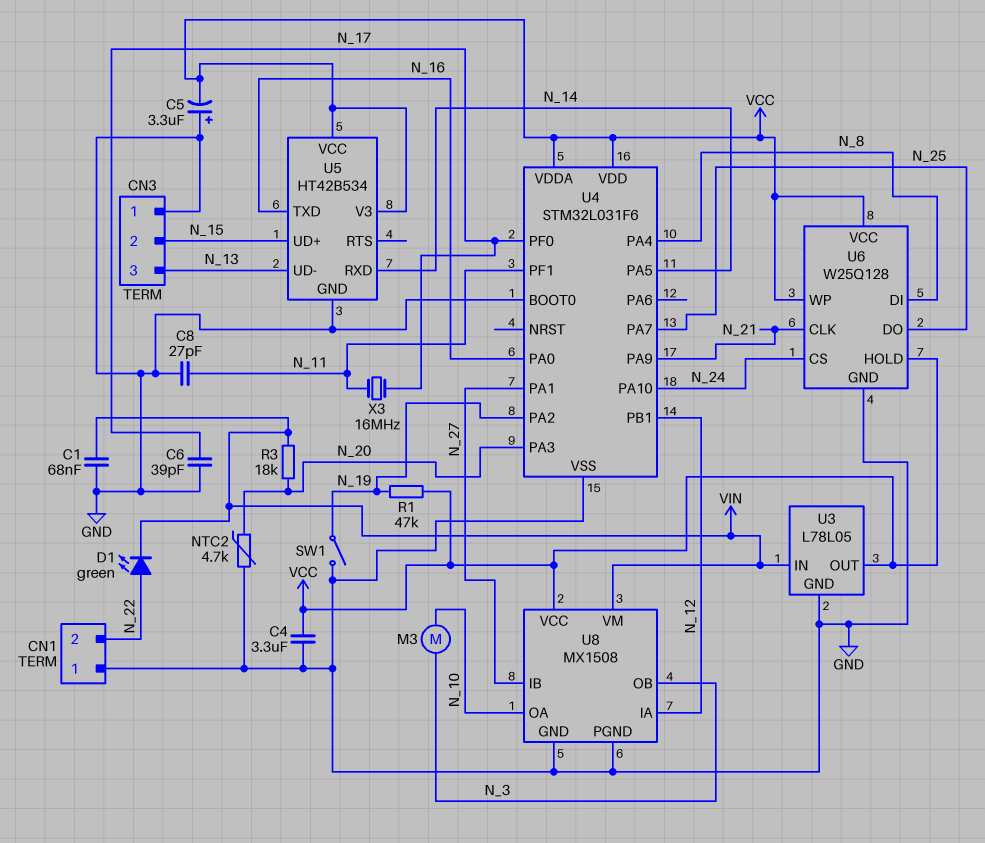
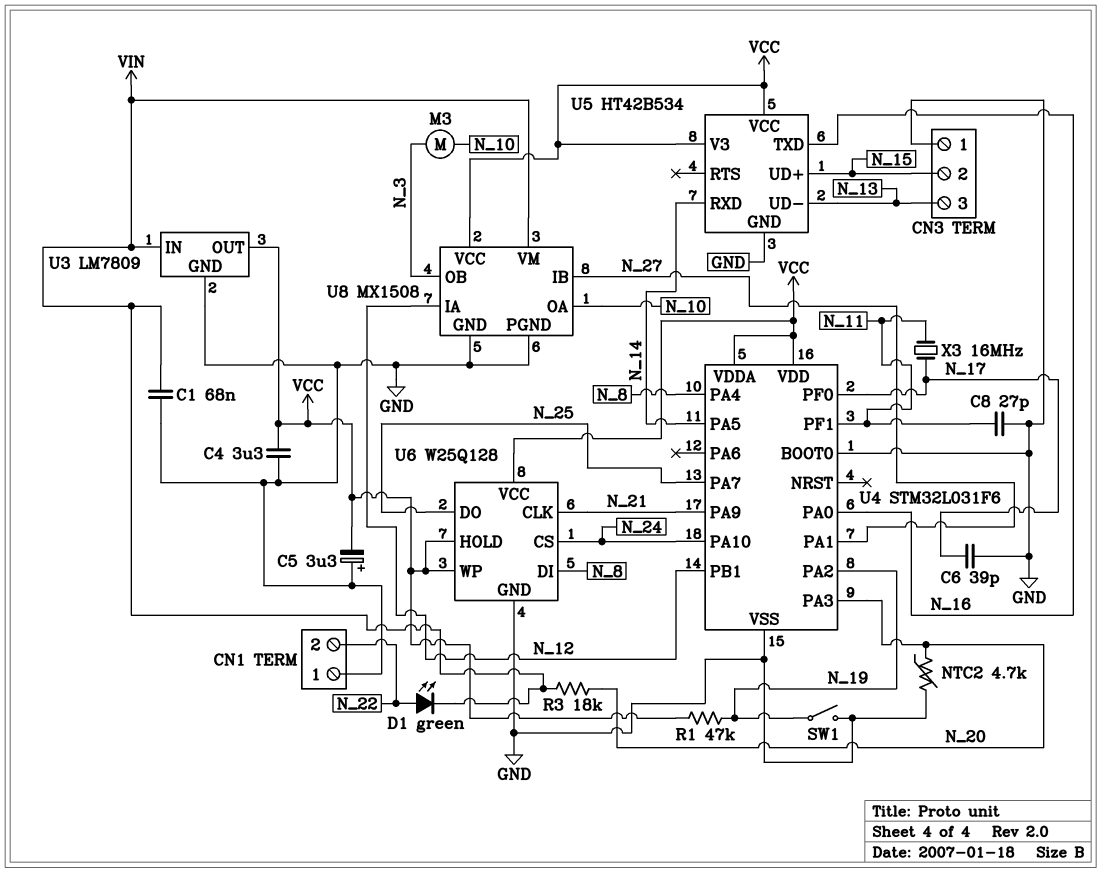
U3: L78L05 -> LM7809

